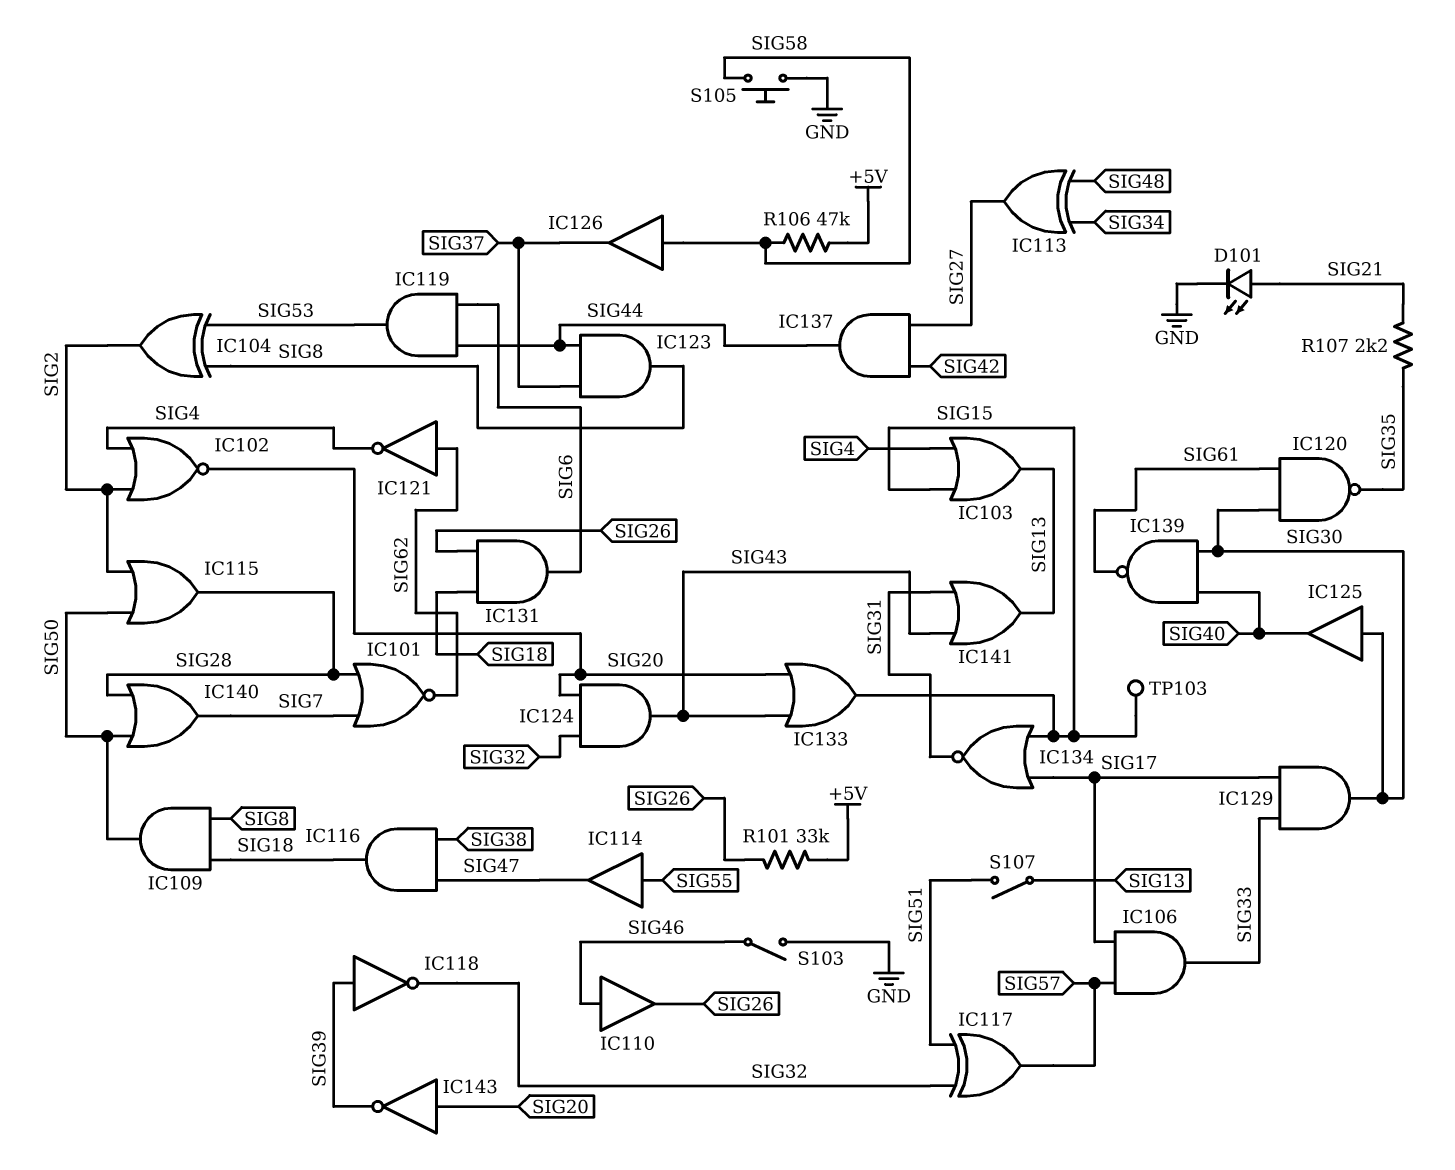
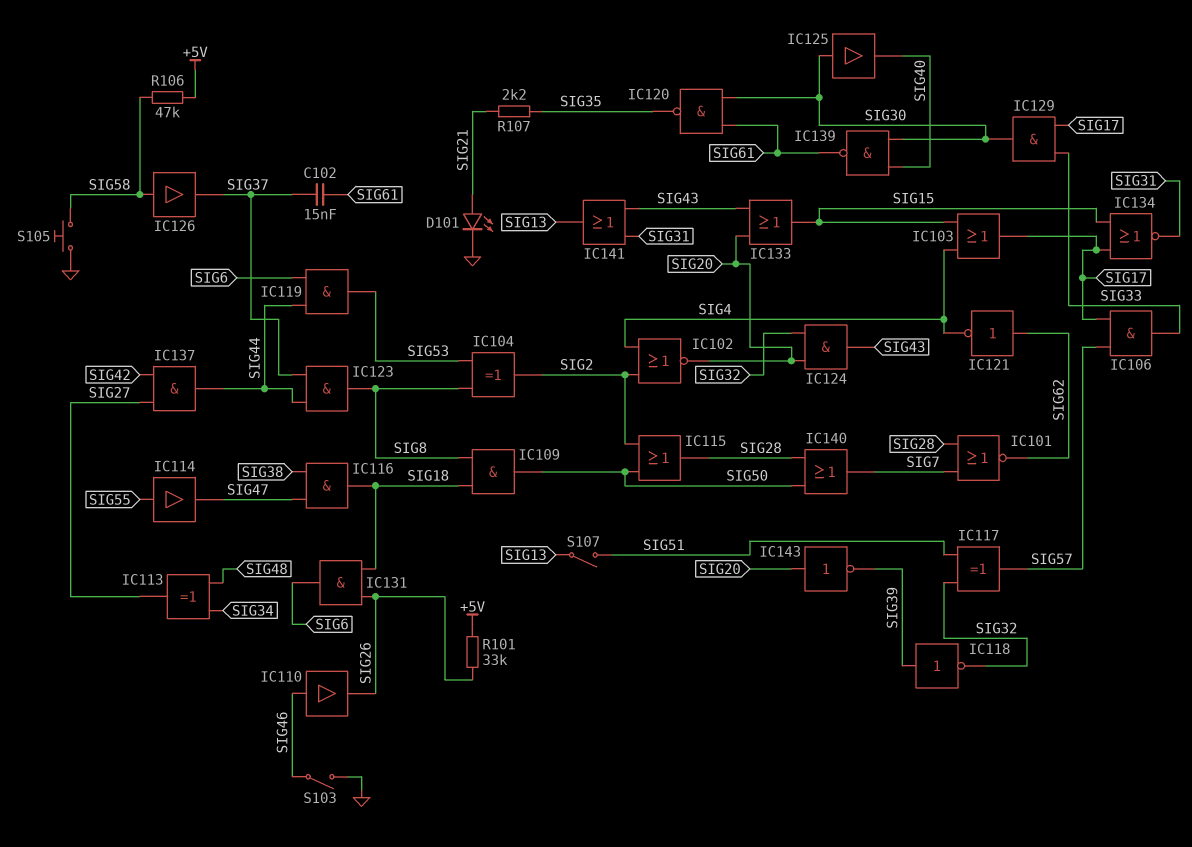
C102: none -> 15nF (SIG37, SIG61)
IC103: OR (in SIG4, in SIG15, out SIG13) -> OR (in SIG4, in SIG15, out SIG17)
TP103: test point (SIG15) -> none

